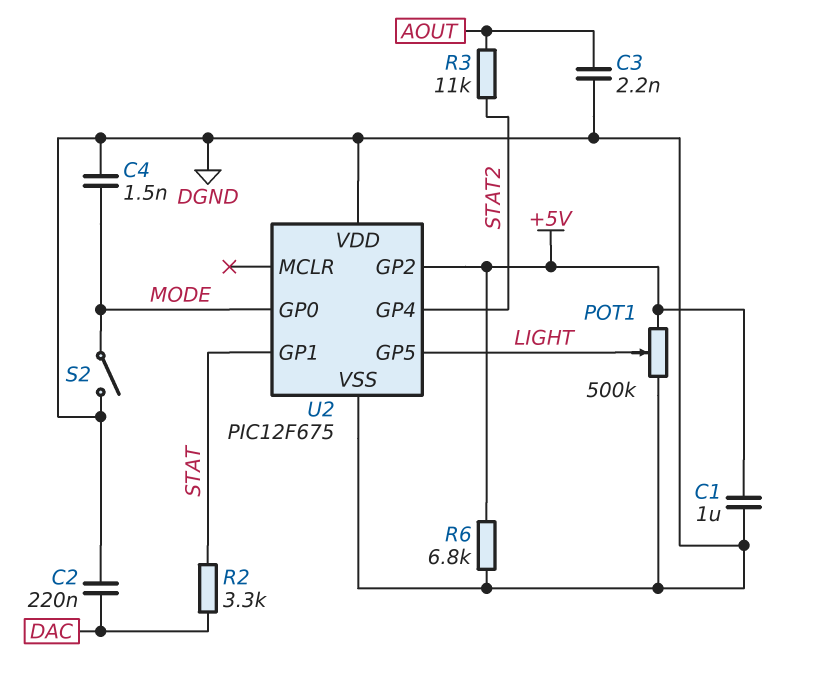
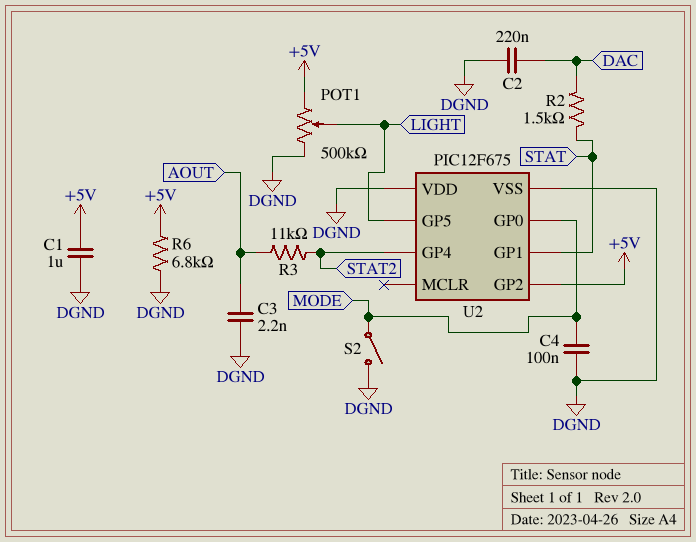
C4: 1.5nF (DGND, MODE) -> 100nF (DGND, MODE)
R2: 3.3k (DAC, STAT) -> 1.5k (DAC, STAT)

